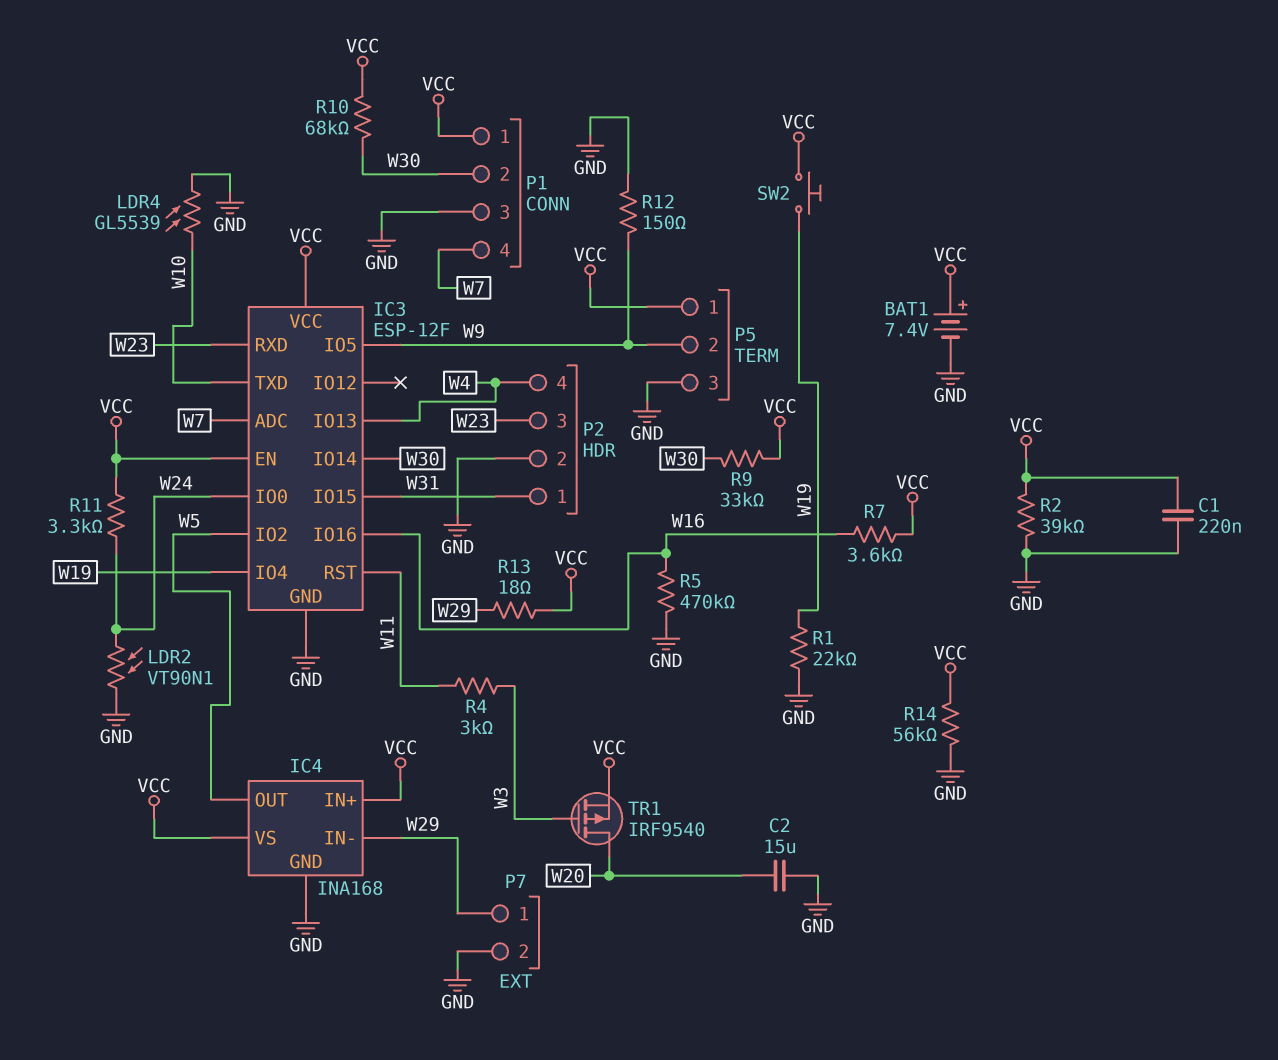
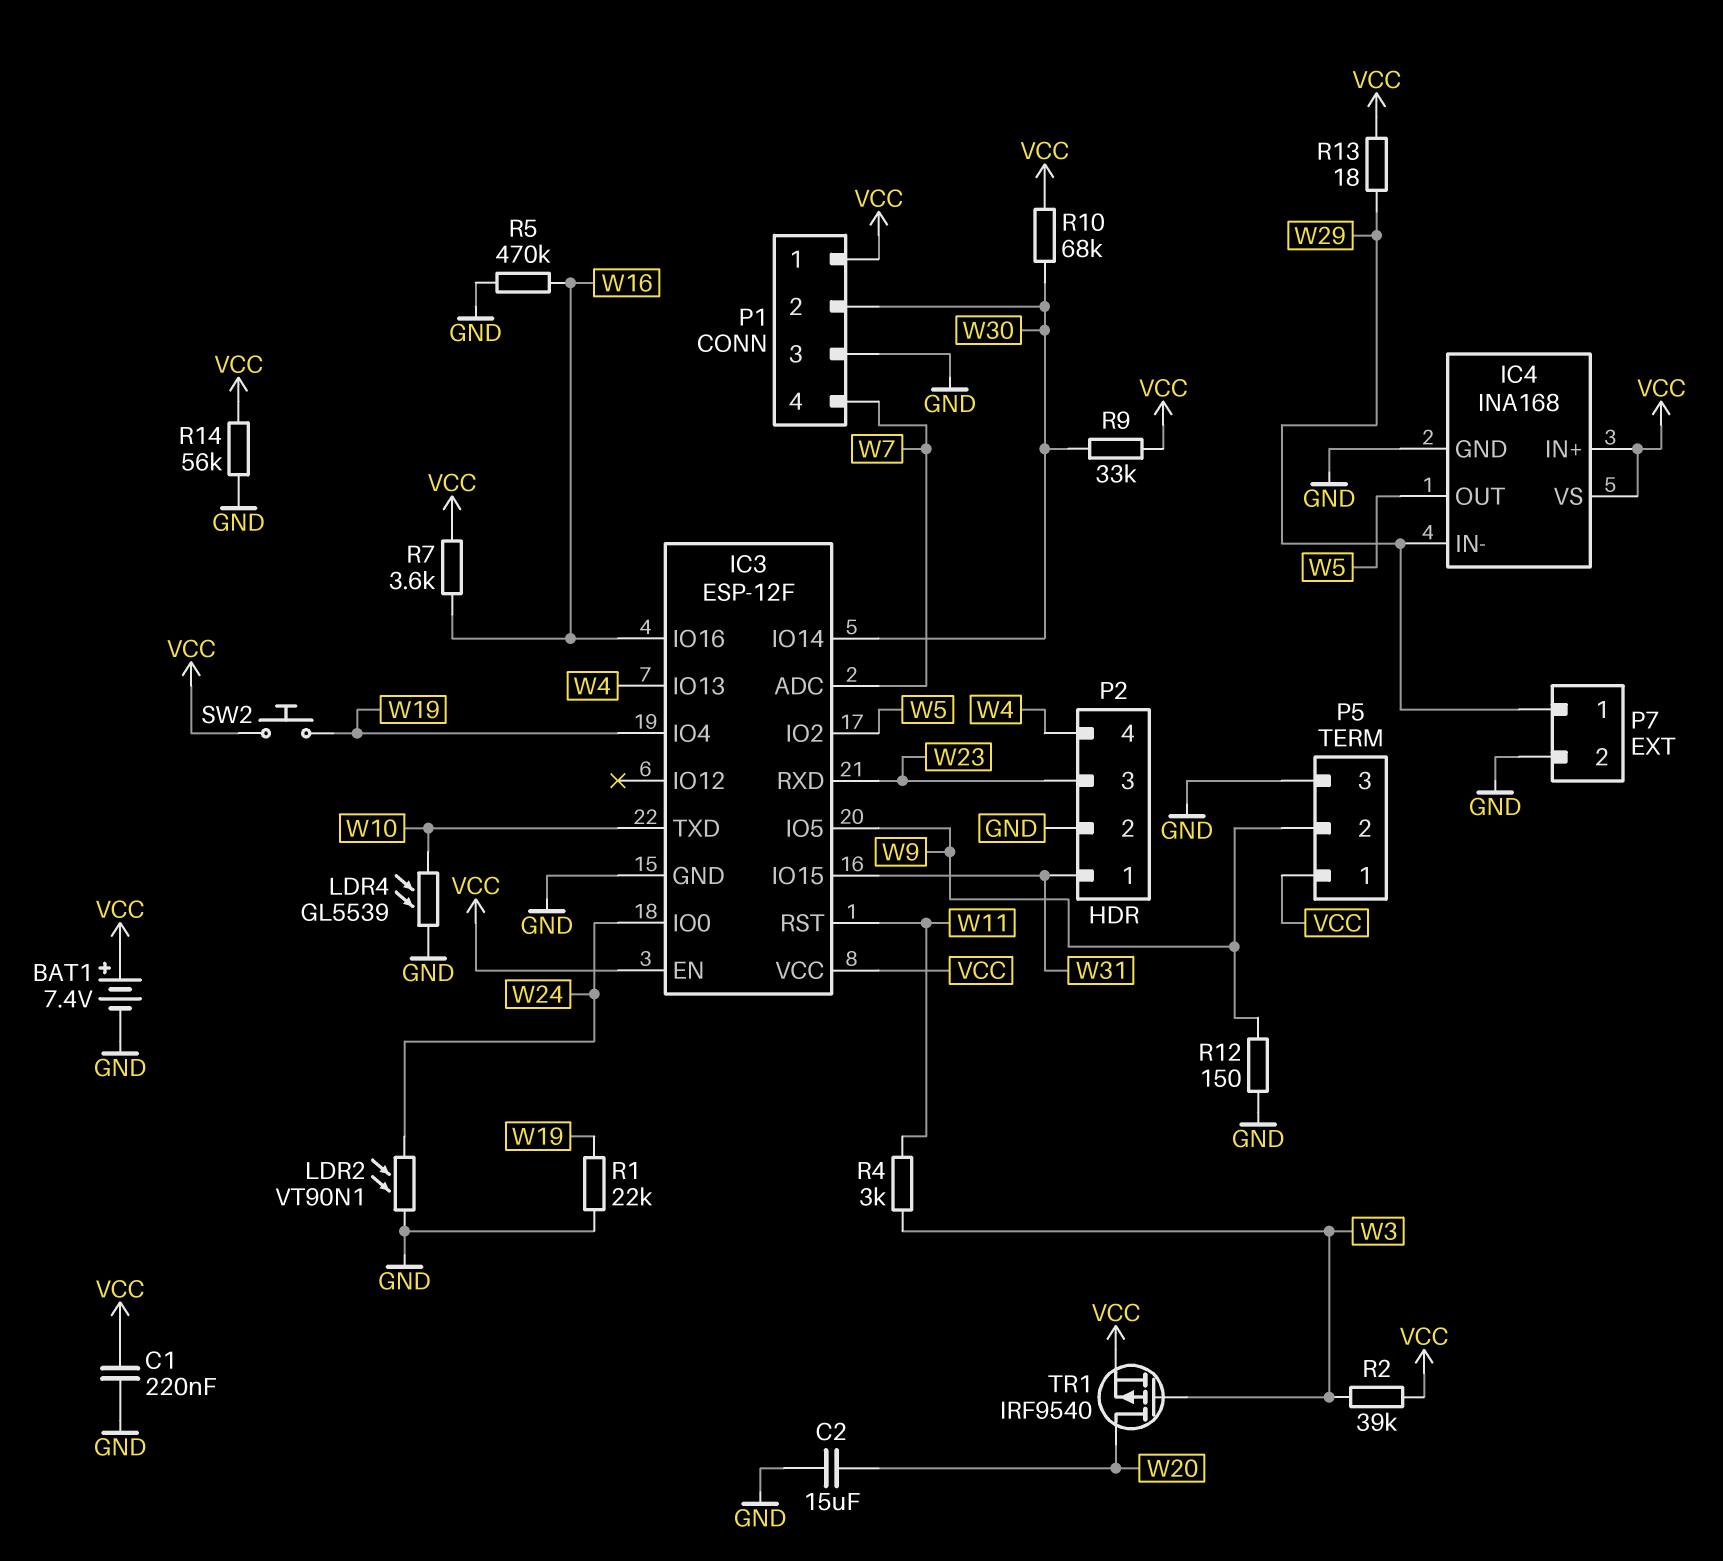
R2: 39k (GND, VCC) -> 39k (VCC, W3)
R11: 3.3k (VCC, W24) -> none

